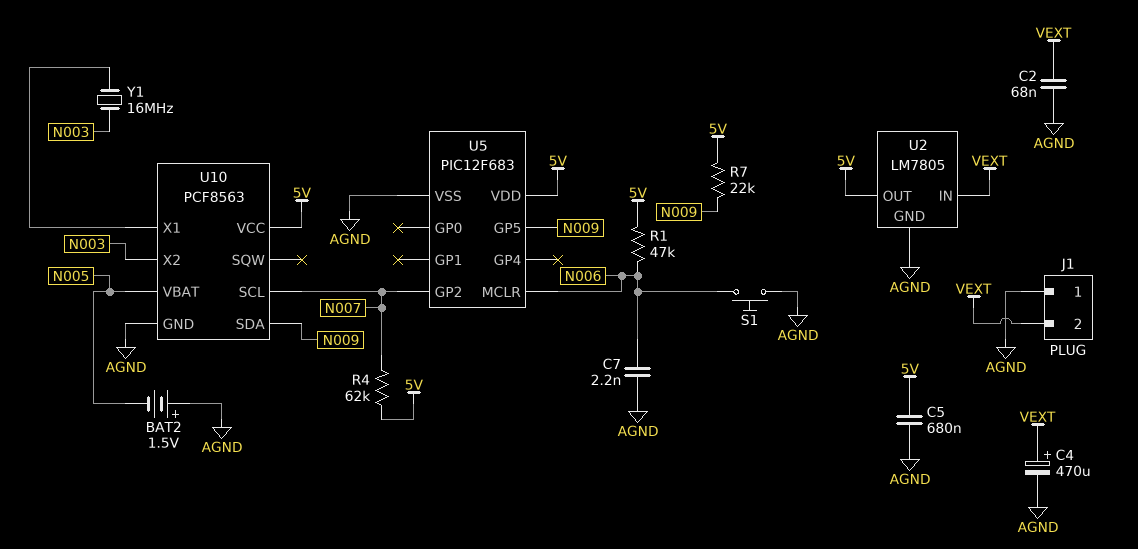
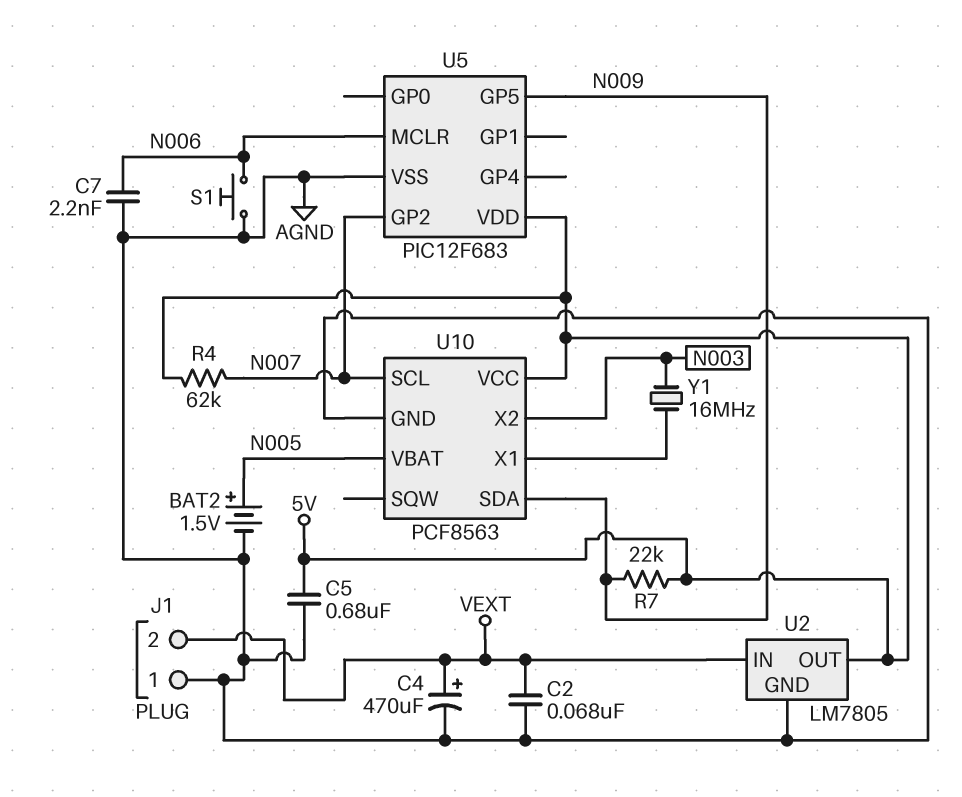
BAT2: 1.5V (plus AGND, minus N005) -> 1.5V (plus N005, minus AGND)
R1: 47k (5V, N006) -> none

